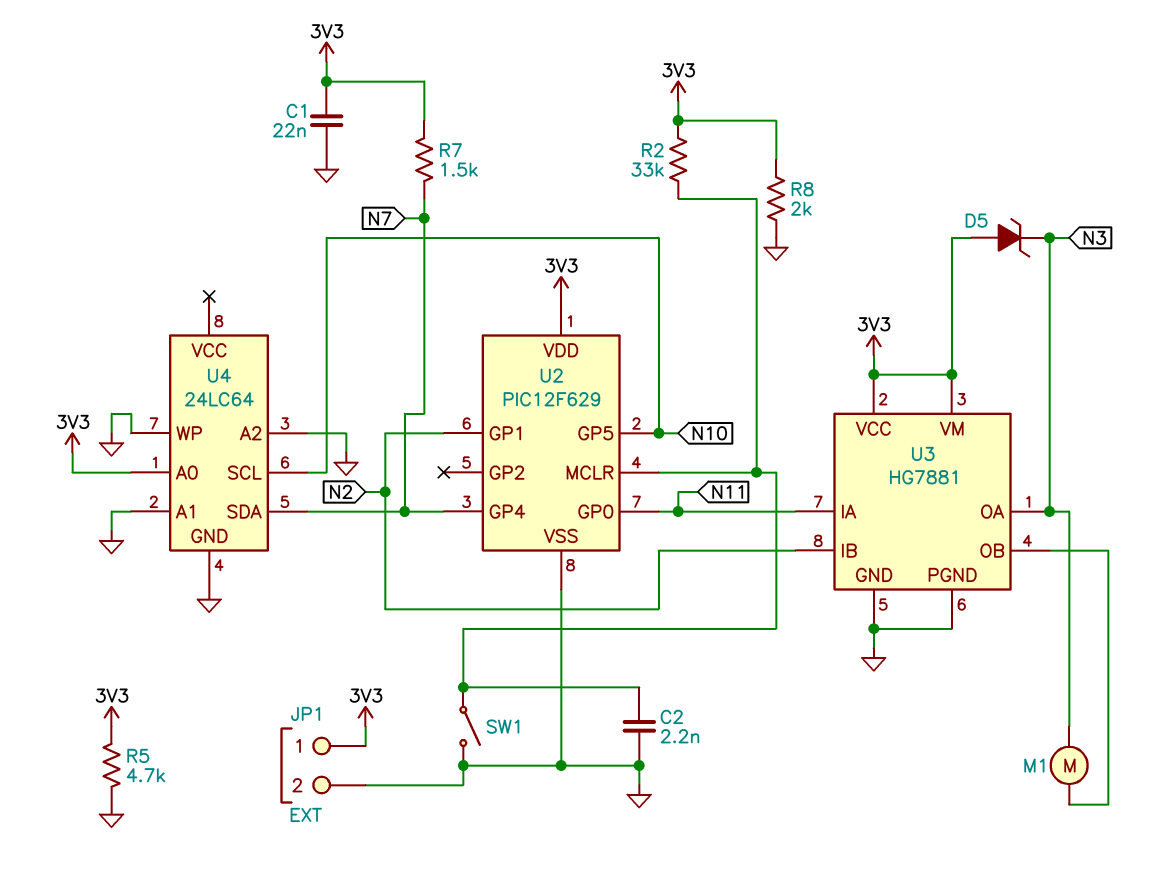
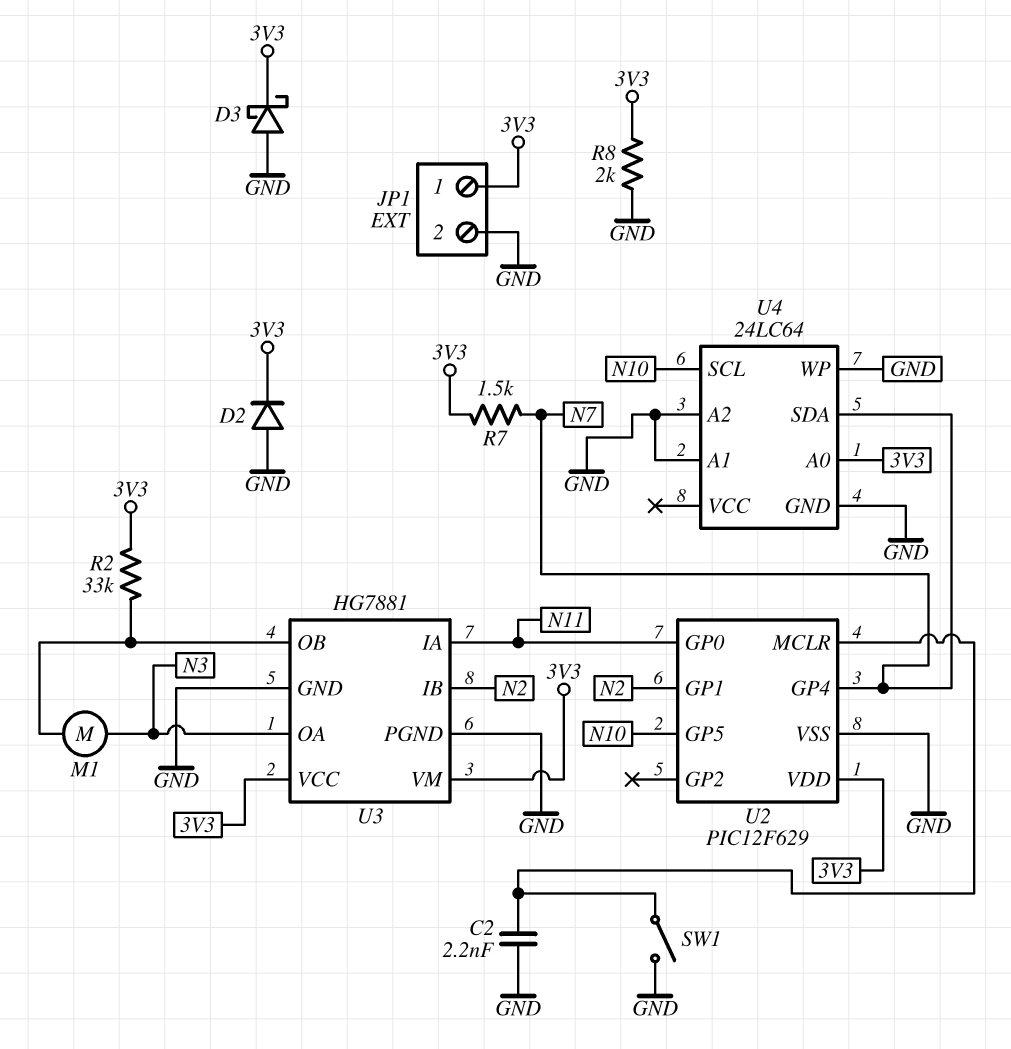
C1: 22nF (3V3, GND) -> none
D2: none -> diode (A GND, K 3V3)
D3: none -> schottky (A GND, K 3V3)
D5: zener (A 3V3, K N3) -> none
R2: 33k (3V3, U2/MCLR) -> 33k (3V3, U3/OB)
R5: 4.7k (3V3, GND) -> none

